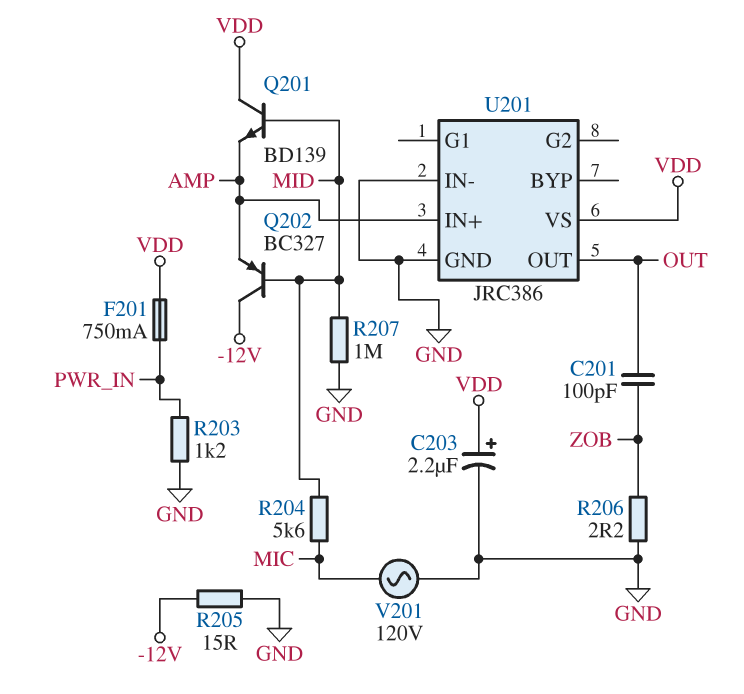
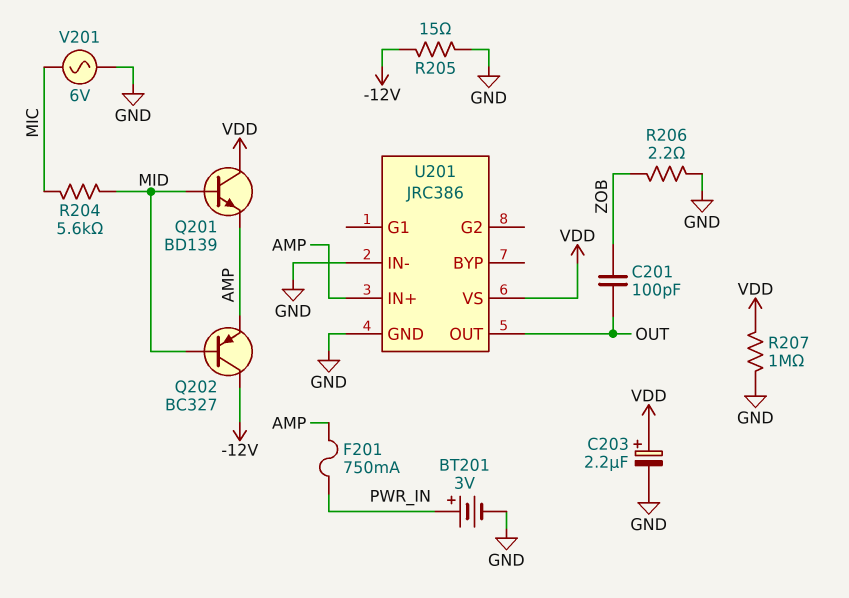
BT201: none -> 3V (plus PWR_IN, minus GND)
F201: 750mA (PWR_IN, VDD) -> 750mA (AMP, PWR_IN)
R203: 1.2k (GND, PWR_IN) -> none
R207: 1M (GND, MID) -> 1M (GND, VDD)
V201: AC 120V (GND, MIC) -> AC 6V (GND, MIC)

